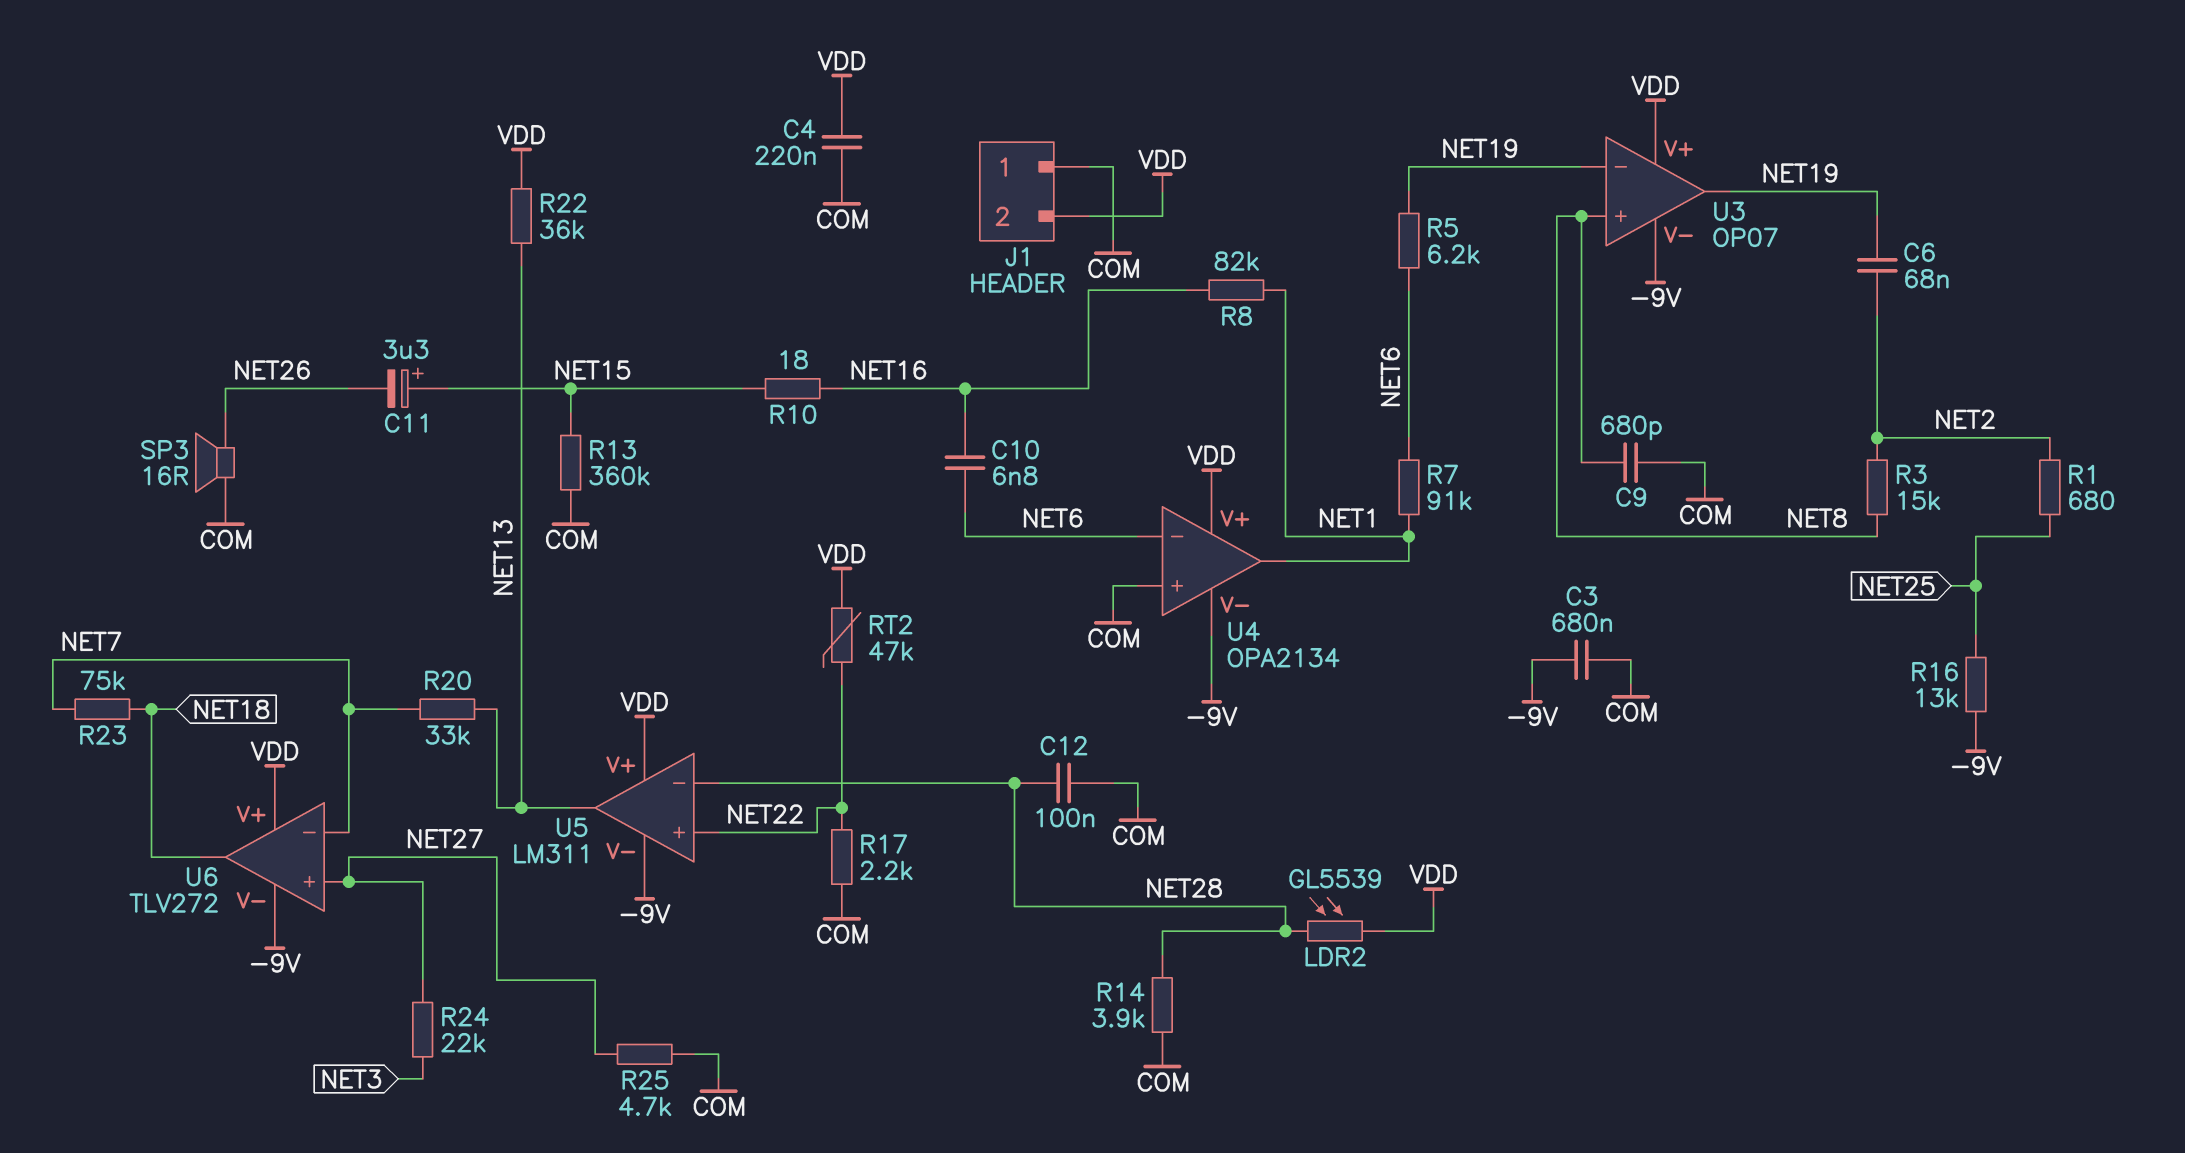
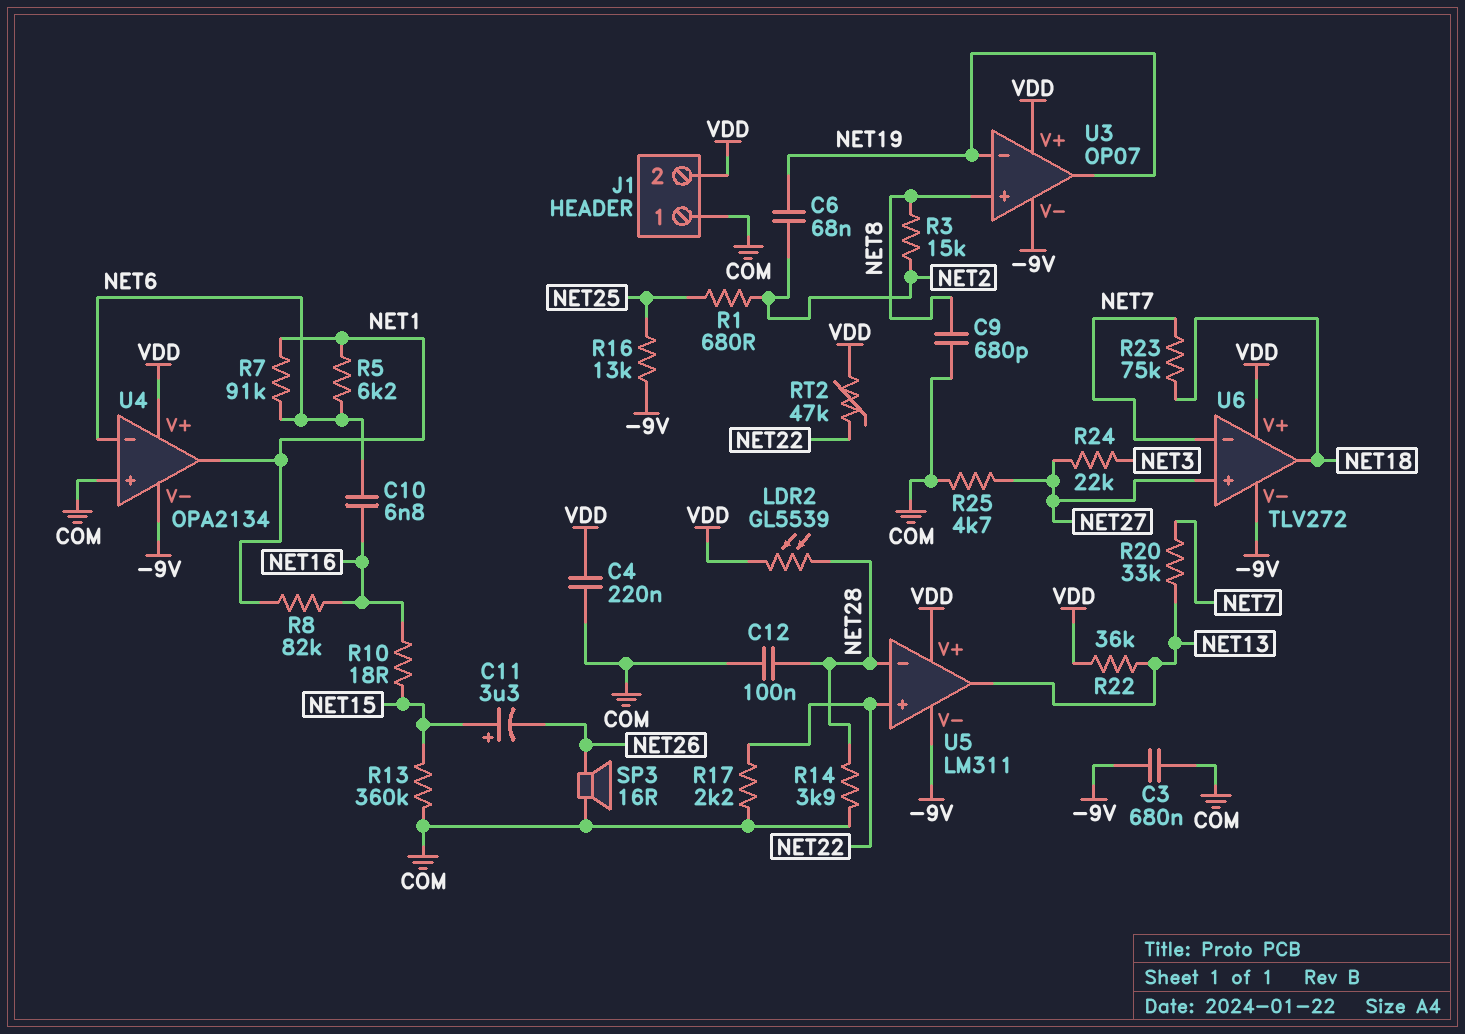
R5: 6.2k (NET6, NET19) -> 6.2k (NET1, NET6)

